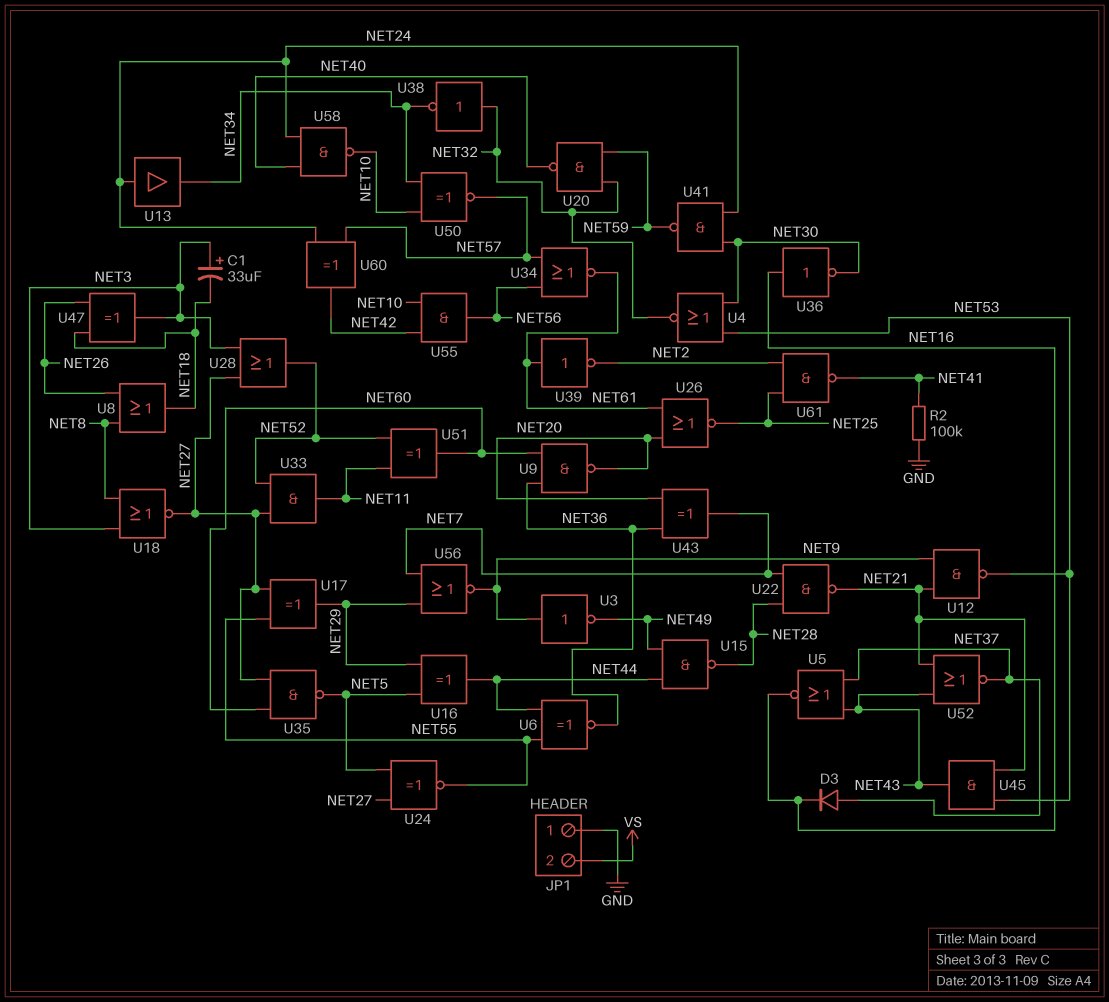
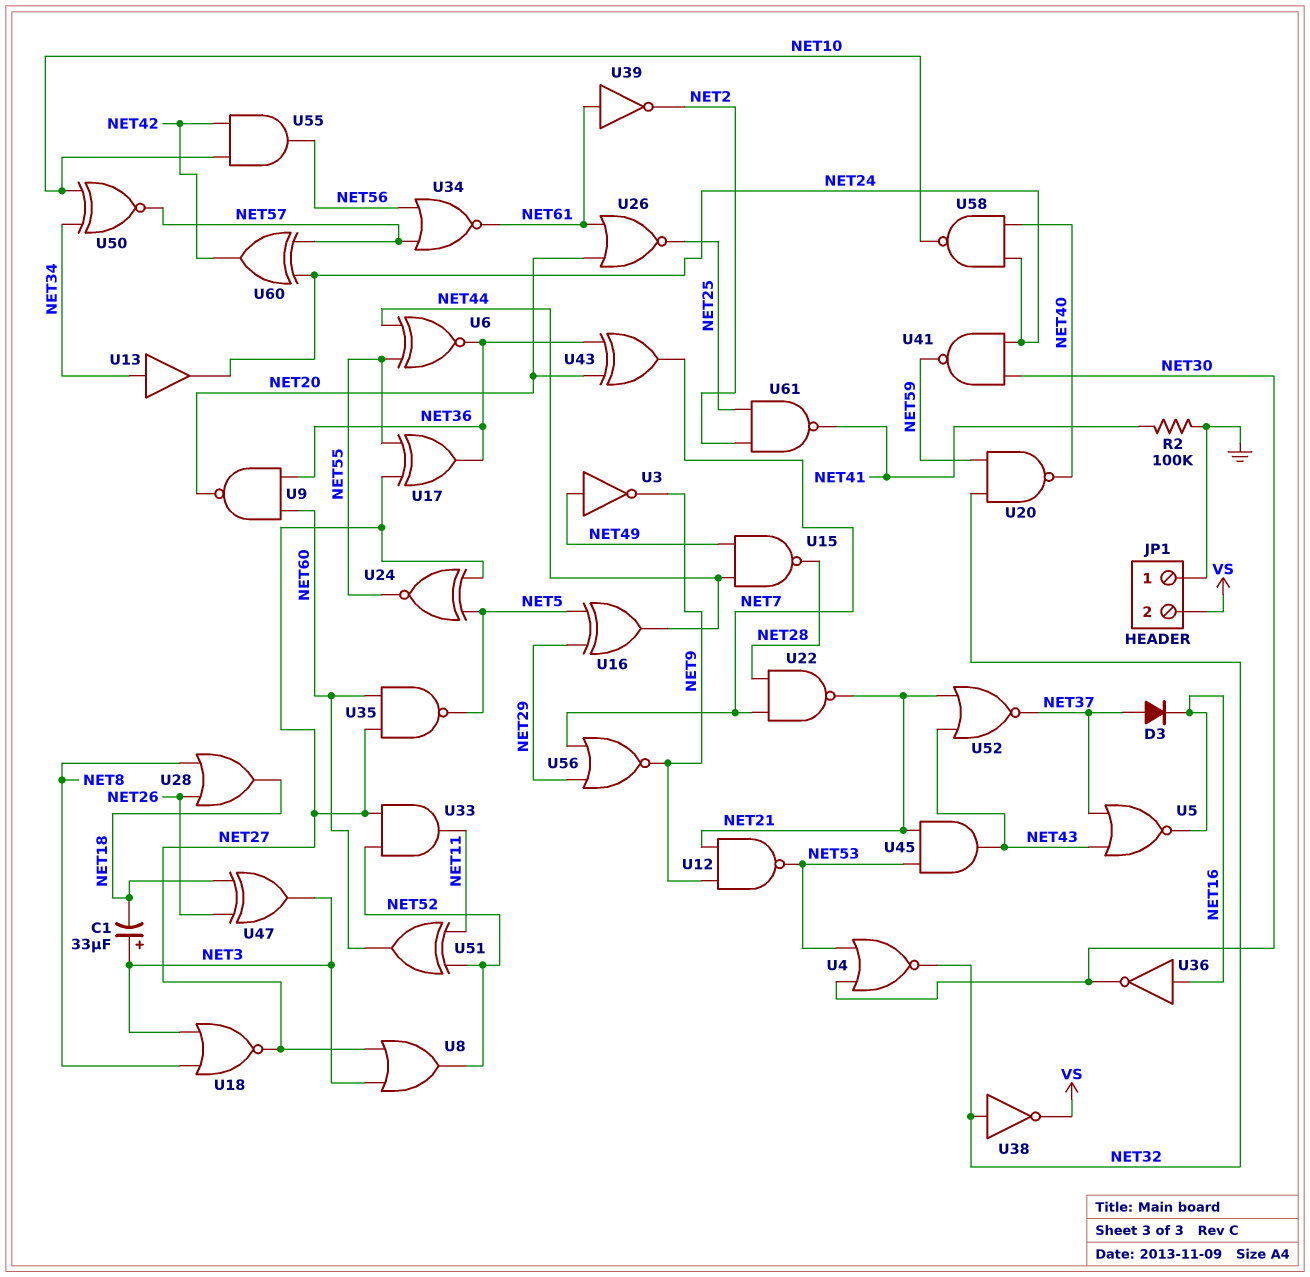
U3: NOT (in NET9, out NET49) -> NOT (in NET49, out NET9)
U8: OR (in NET8, in NET26, out NET18) -> OR (in NET3, in NET27, out NET52)
U13: buffer (in NET24, out NET34) -> buffer (in NET34, out NET24)
U17: XOR (in NET27, in NET55, out NET29) -> XOR (in NET27, in NET55, out NET36)
U28: OR (in NET3, in NET27, out NET52) -> OR (in NET8, in NET26, out NET18)
U38: NOT (in NET32, out NET34) -> NOT (in NET32, out VS)

